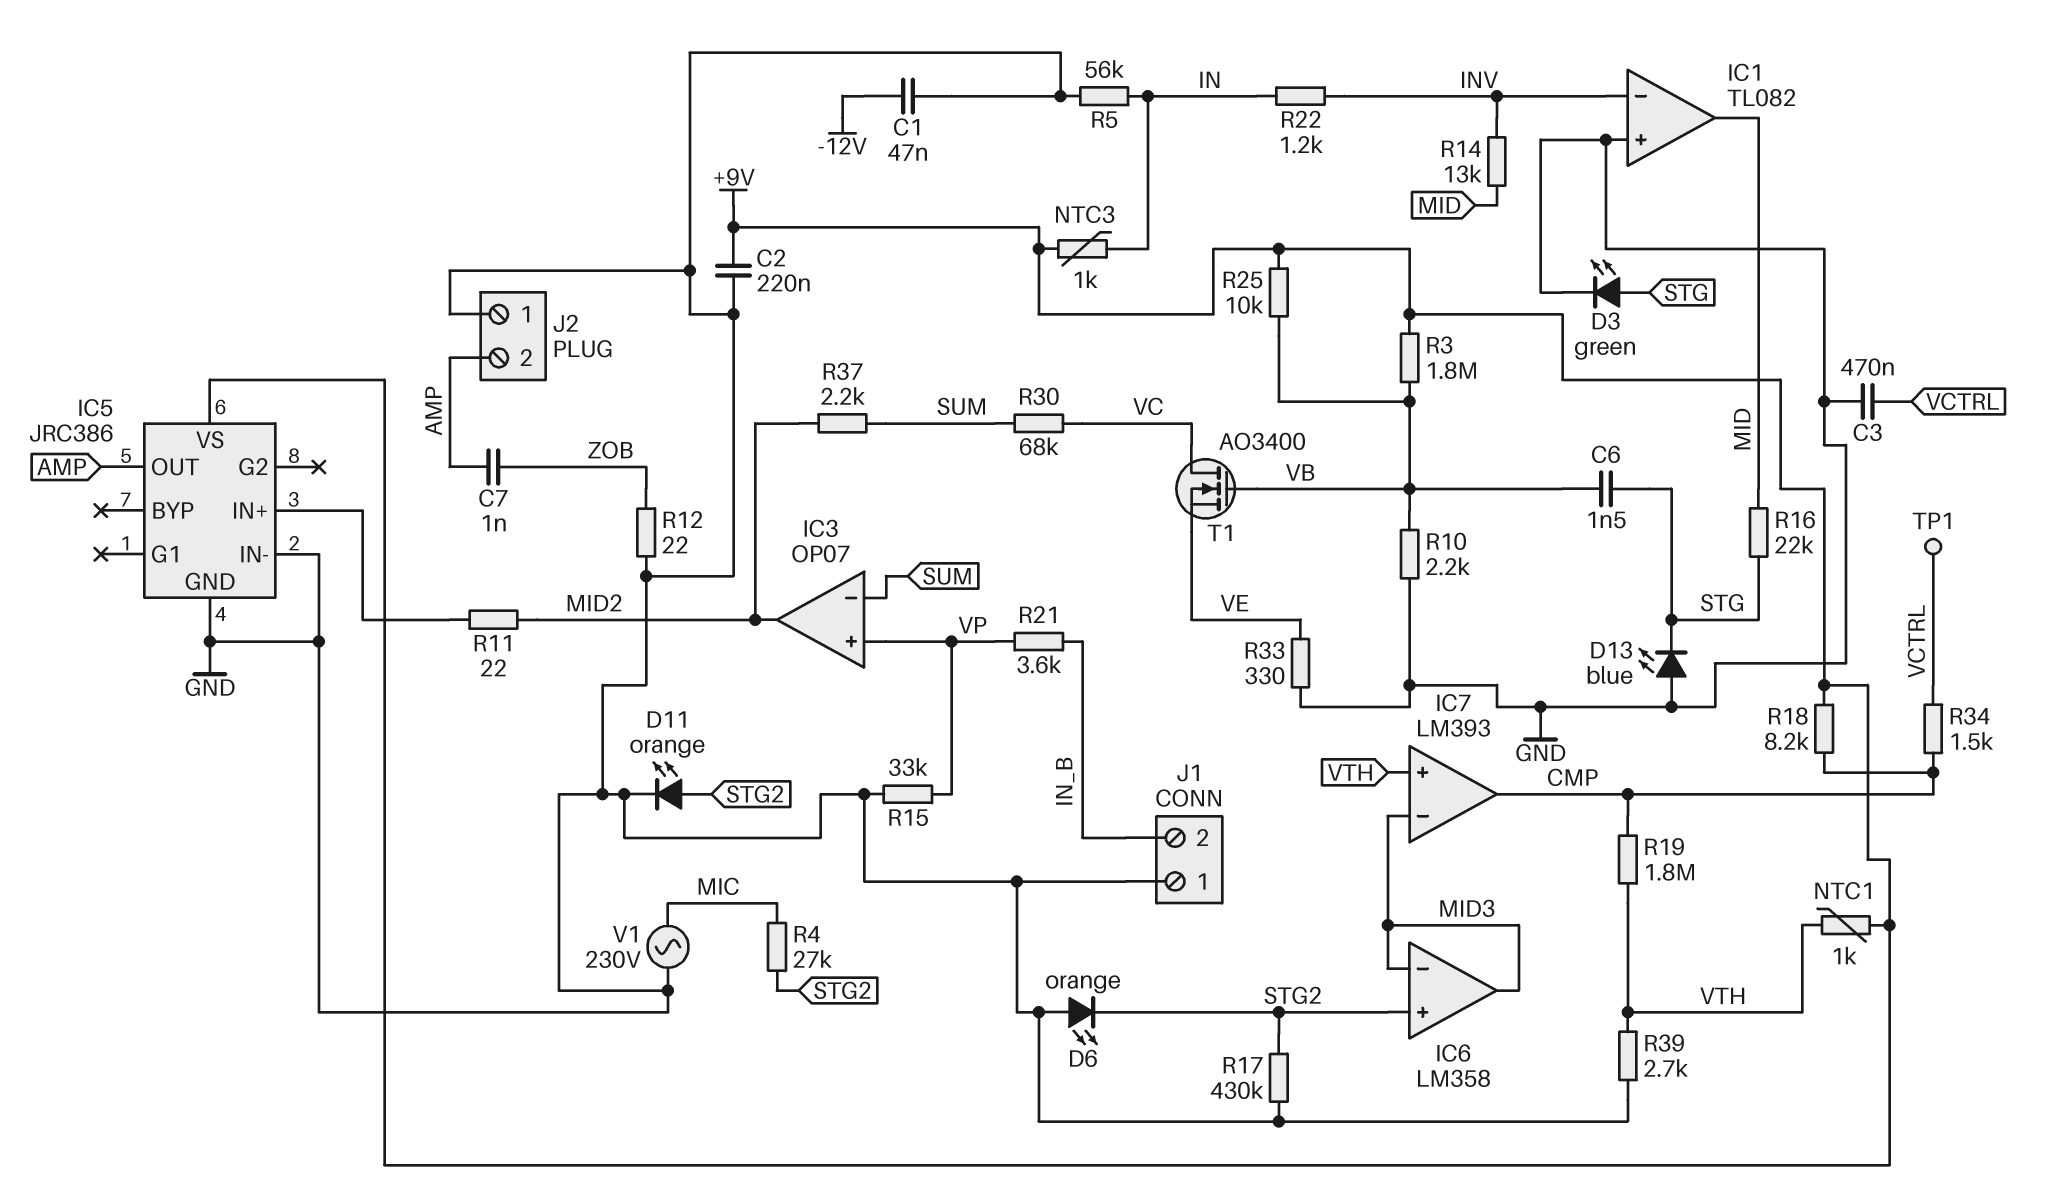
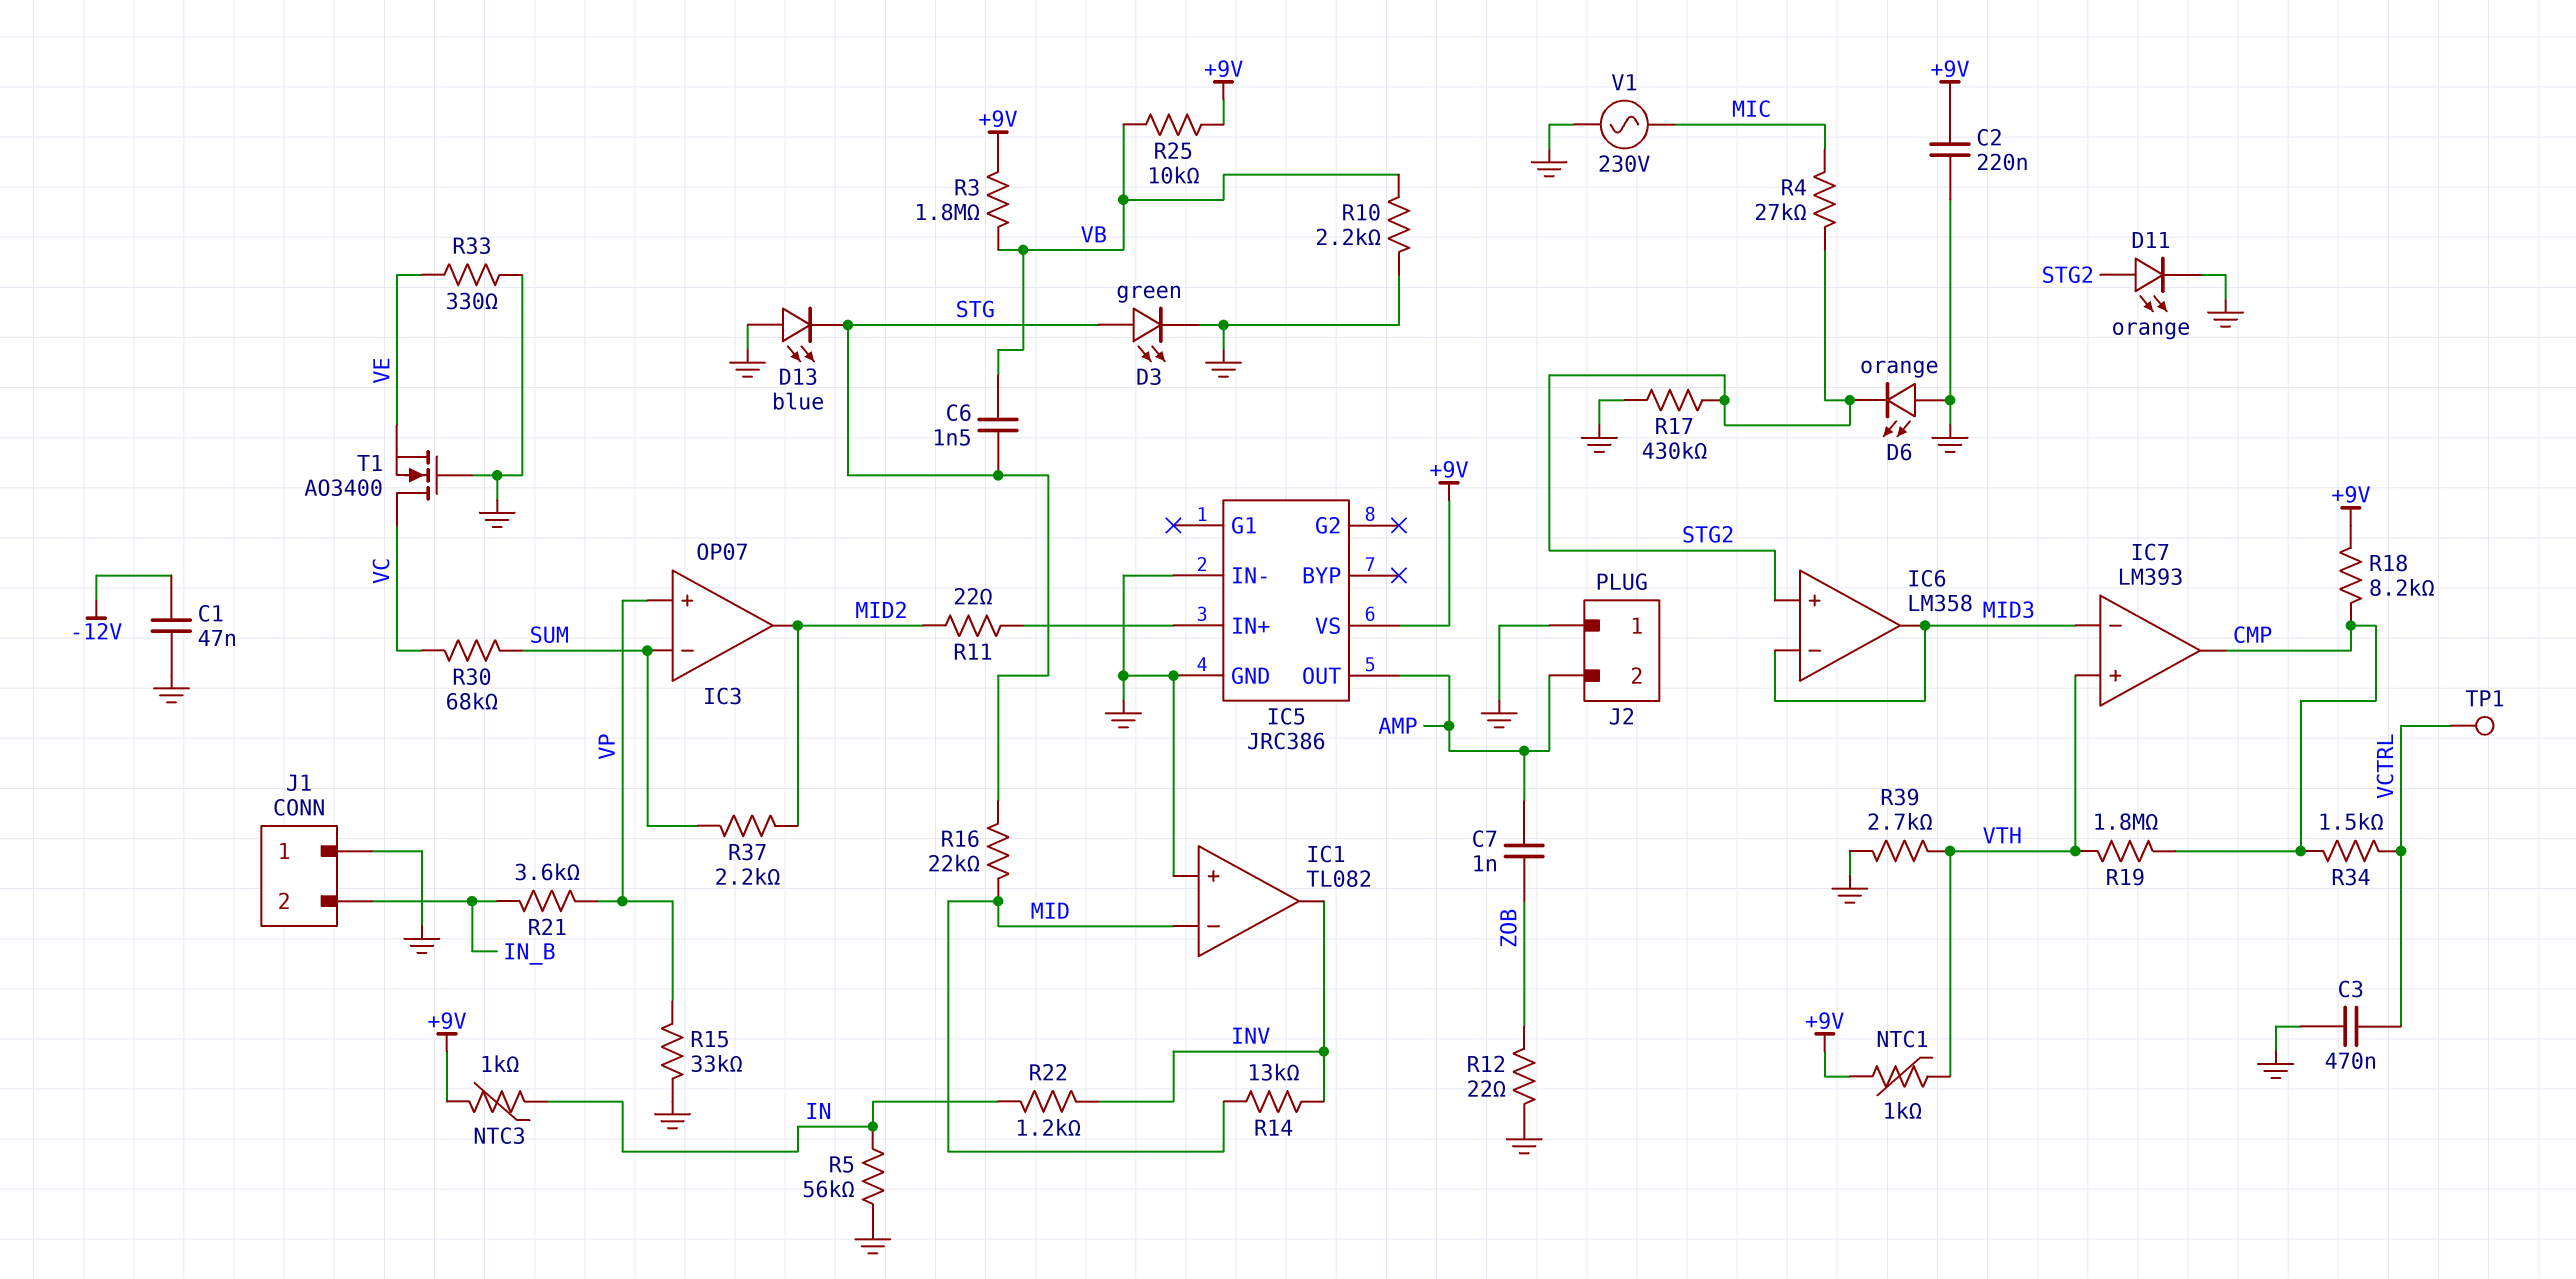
IC1 pin in-: INV -> MID
IC1 pin out: MID -> INV
T1: NMOS AO3400 (G VB, D VC, S VE) -> NMOS AO3400 (G GND, D VC, S VE)

